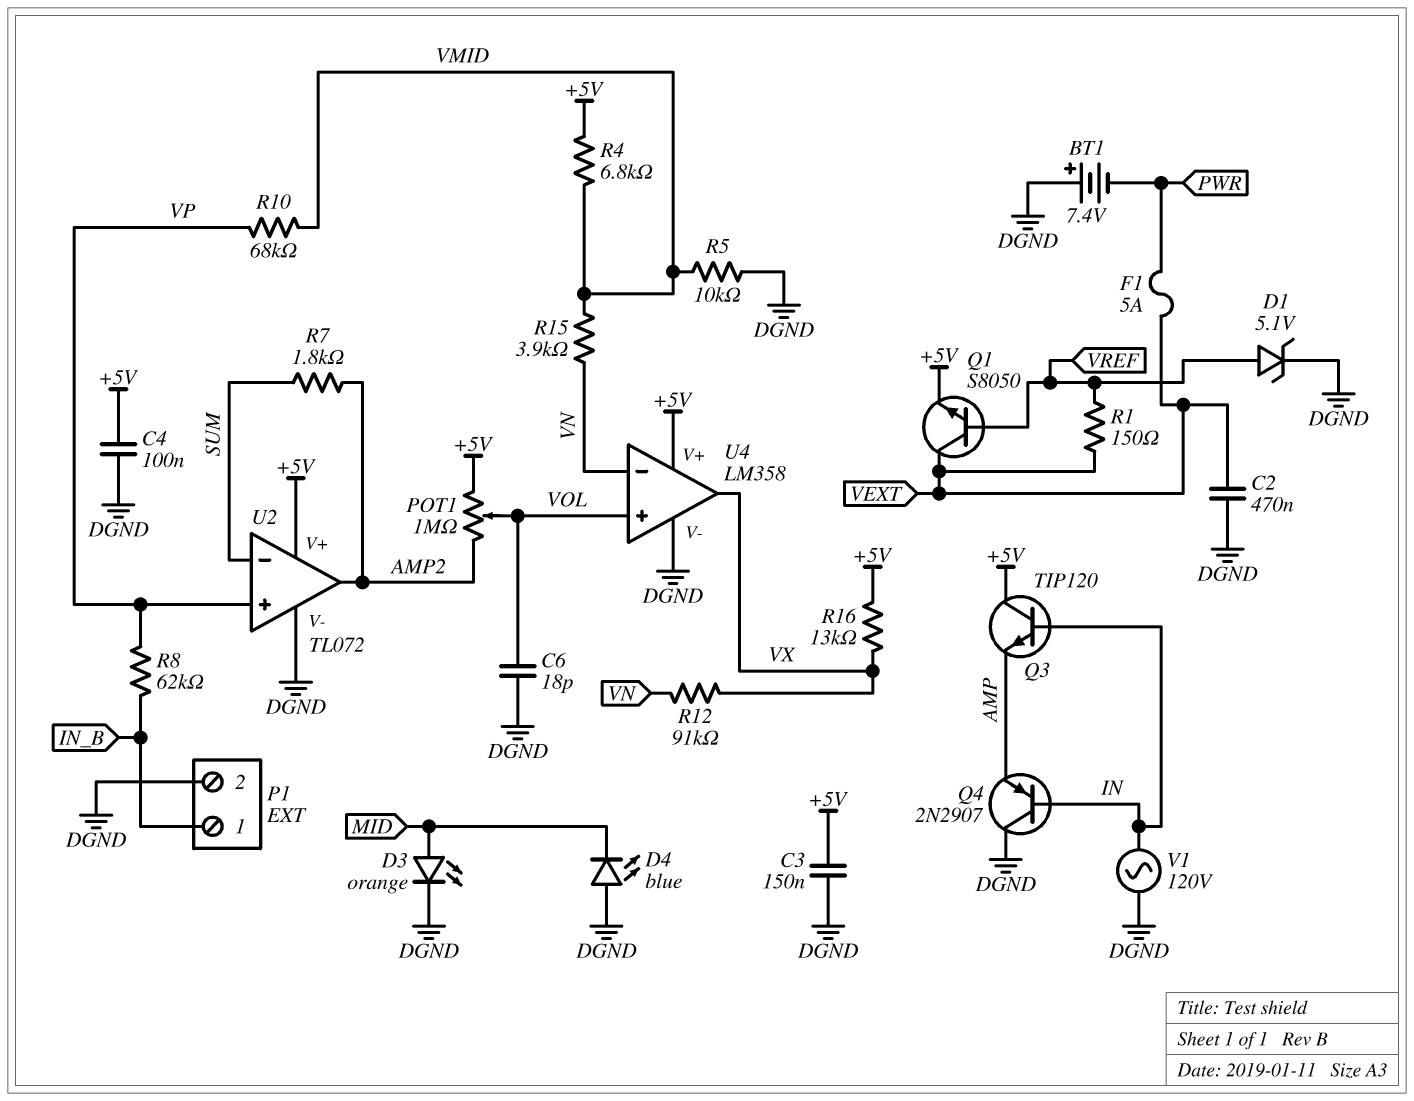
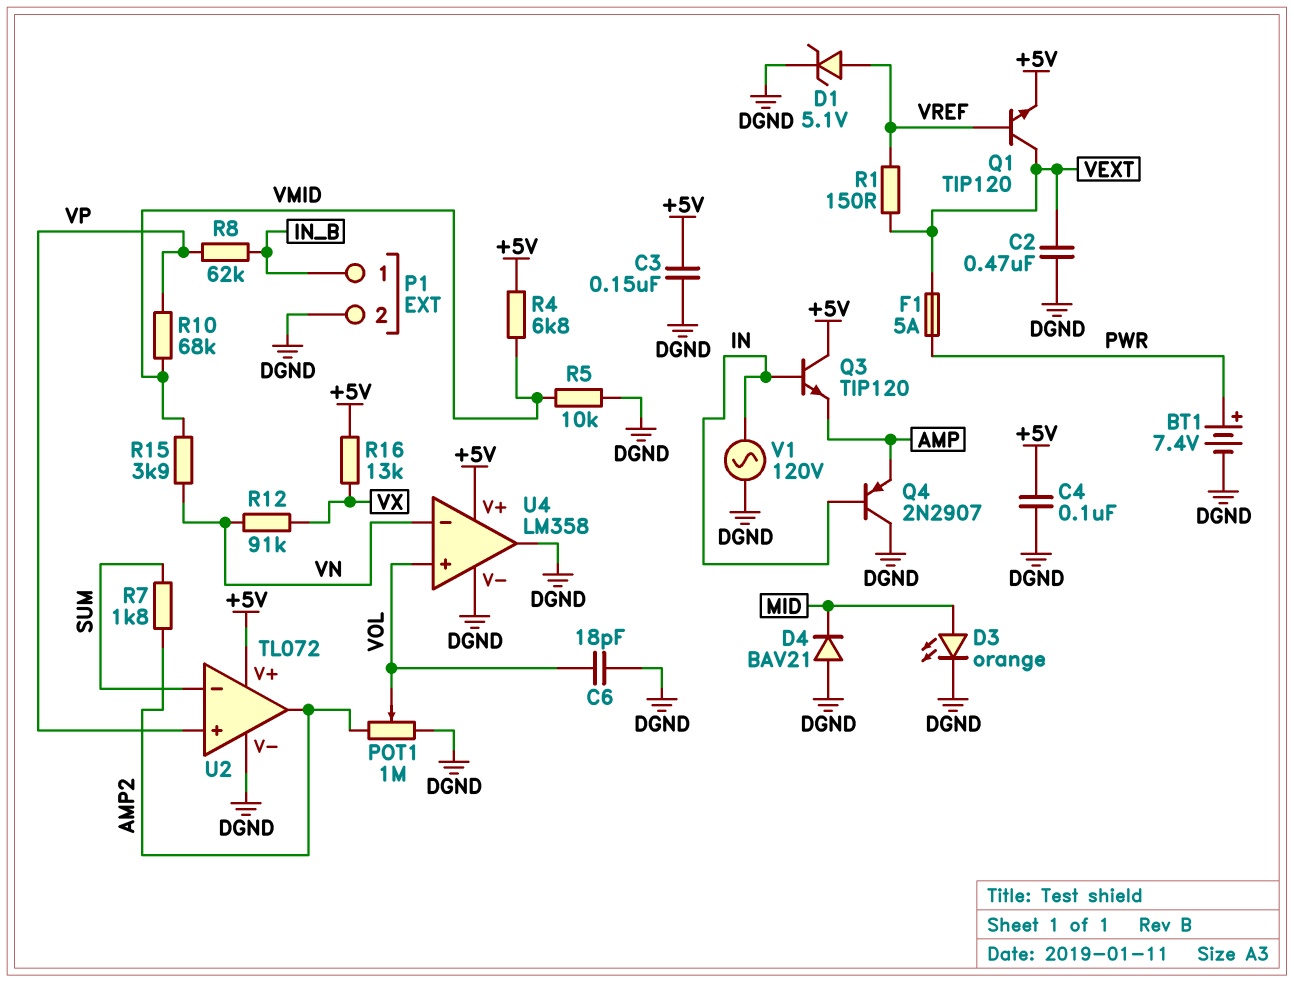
BT1: 7.4V (plus DGND, minus PWR) -> 7.4V (plus PWR, minus DGND)
D4: LED blue (A DGND, K MID) -> diode BAV21 (A DGND, K MID)
POT1: 1M (+5V, AMP2, wiper VOL) -> 1M (AMP2, DGND, wiper VOL)
Q1: NPN S8050 (B VREF, C VEXT, E +5V) -> NPN TIP120 (B VREF, C VEXT, E +5V)
U4 pin out: VX -> DGND

